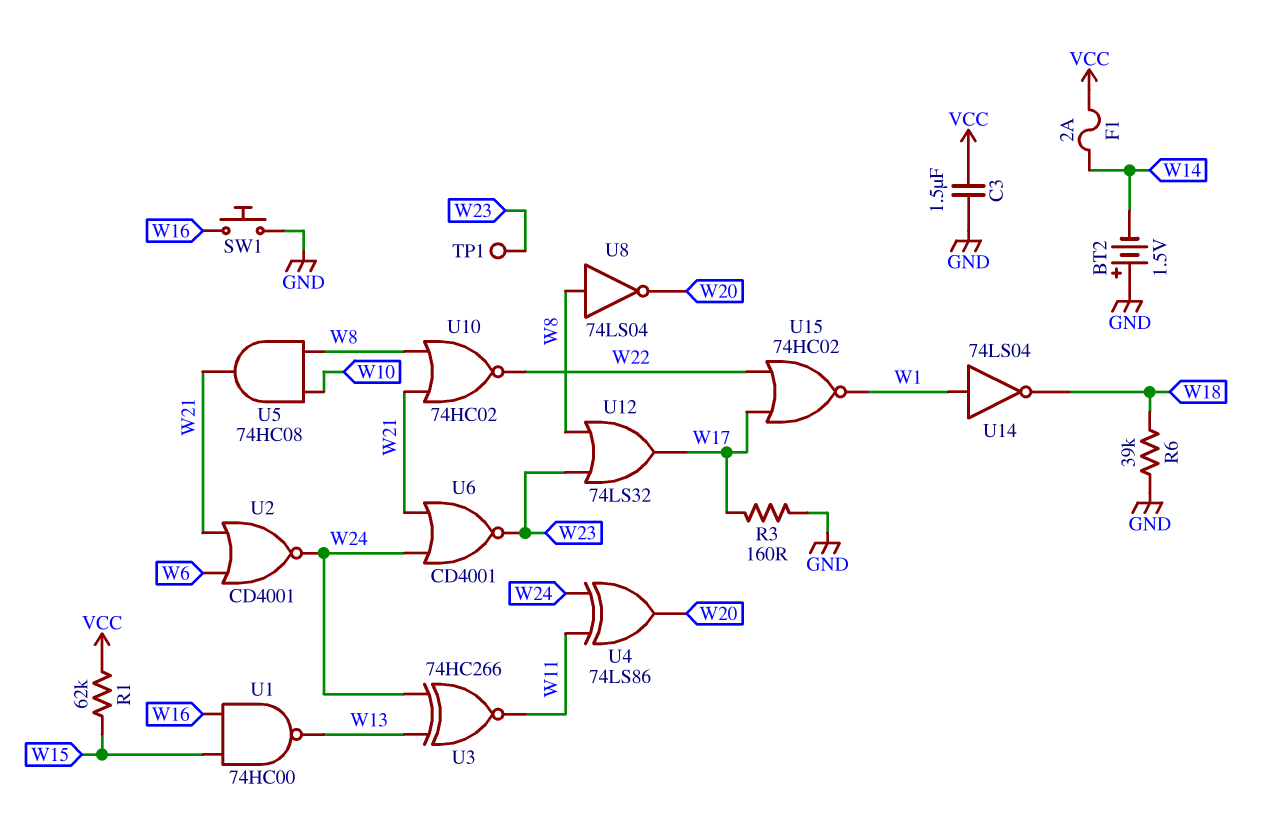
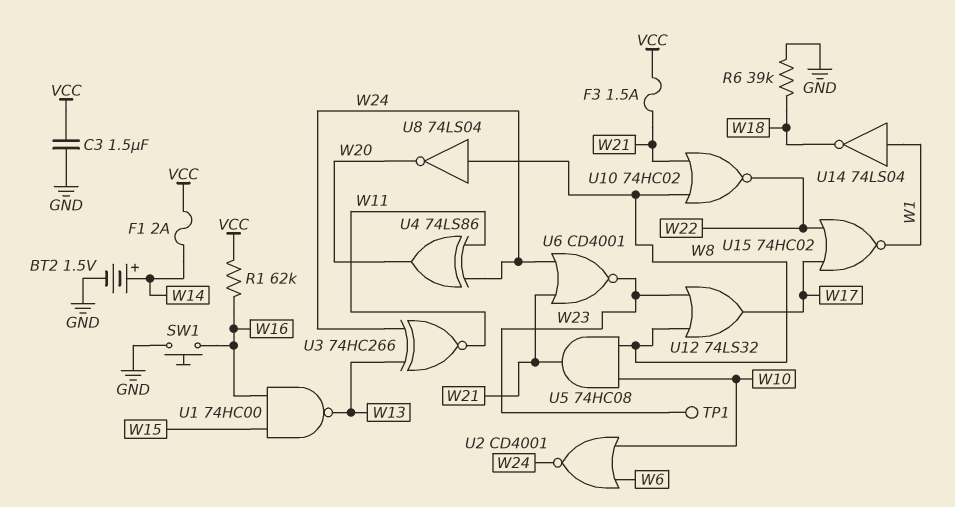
BT2: 1.5V (plus GND, minus W14) -> 1.5V (plus W14, minus GND)
F3: none -> 1.5A (VCC, W21)
R1: 62k (VCC, W15) -> 62k (VCC, W16)
R3: 160 (GND, W17) -> none
U2: NOR CD4001 (in W6, in W21, out W24) -> NOR CD4001 (in W6, in W10, out W24)

